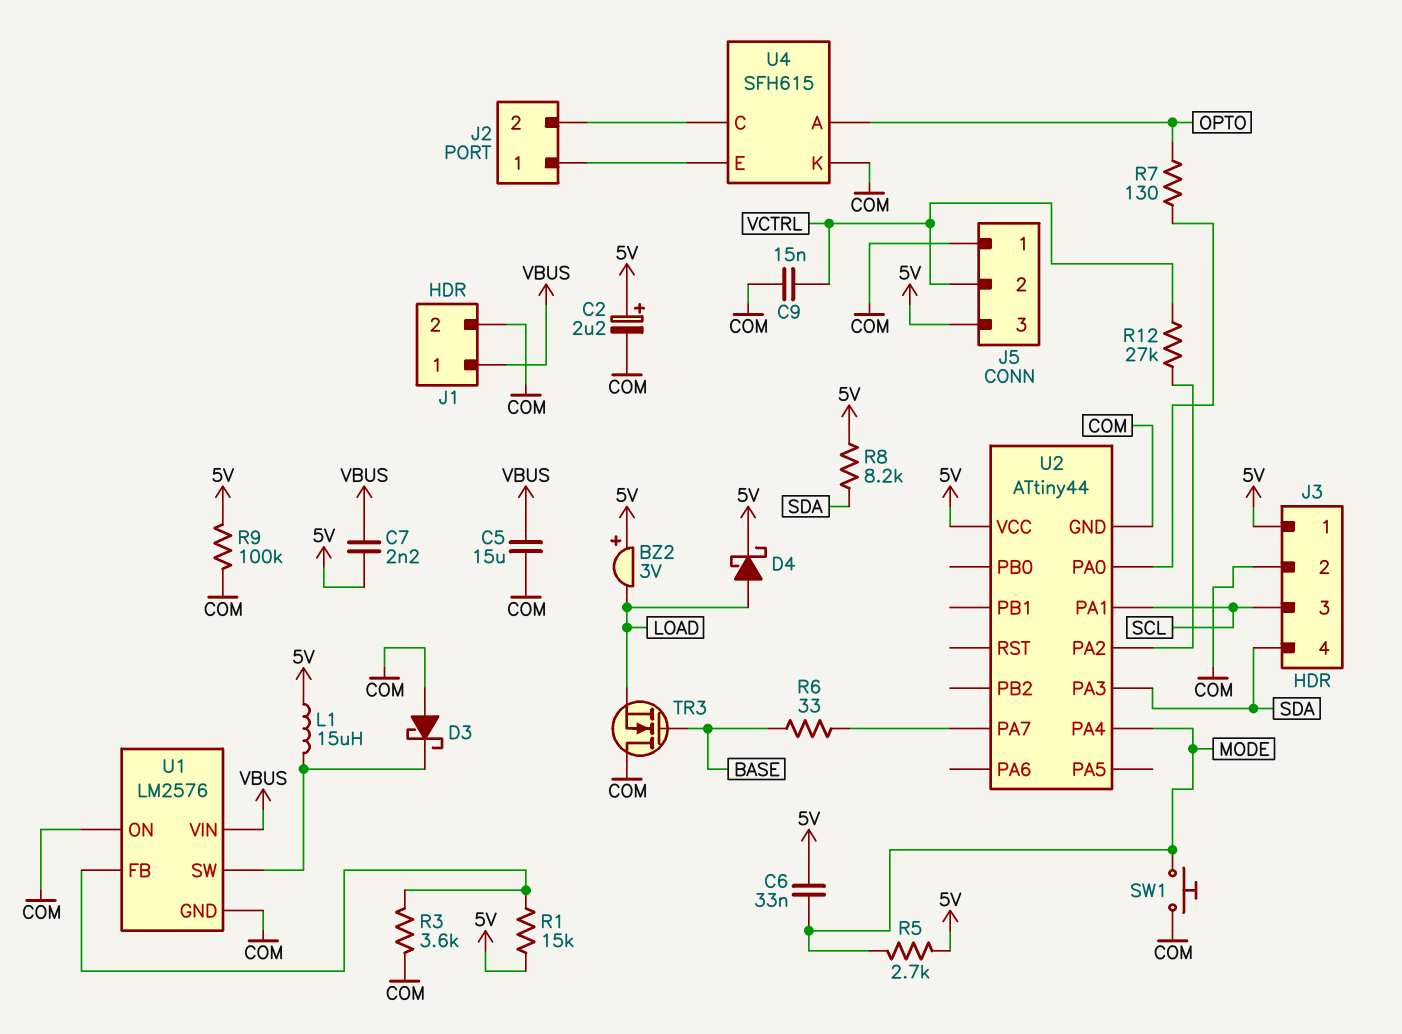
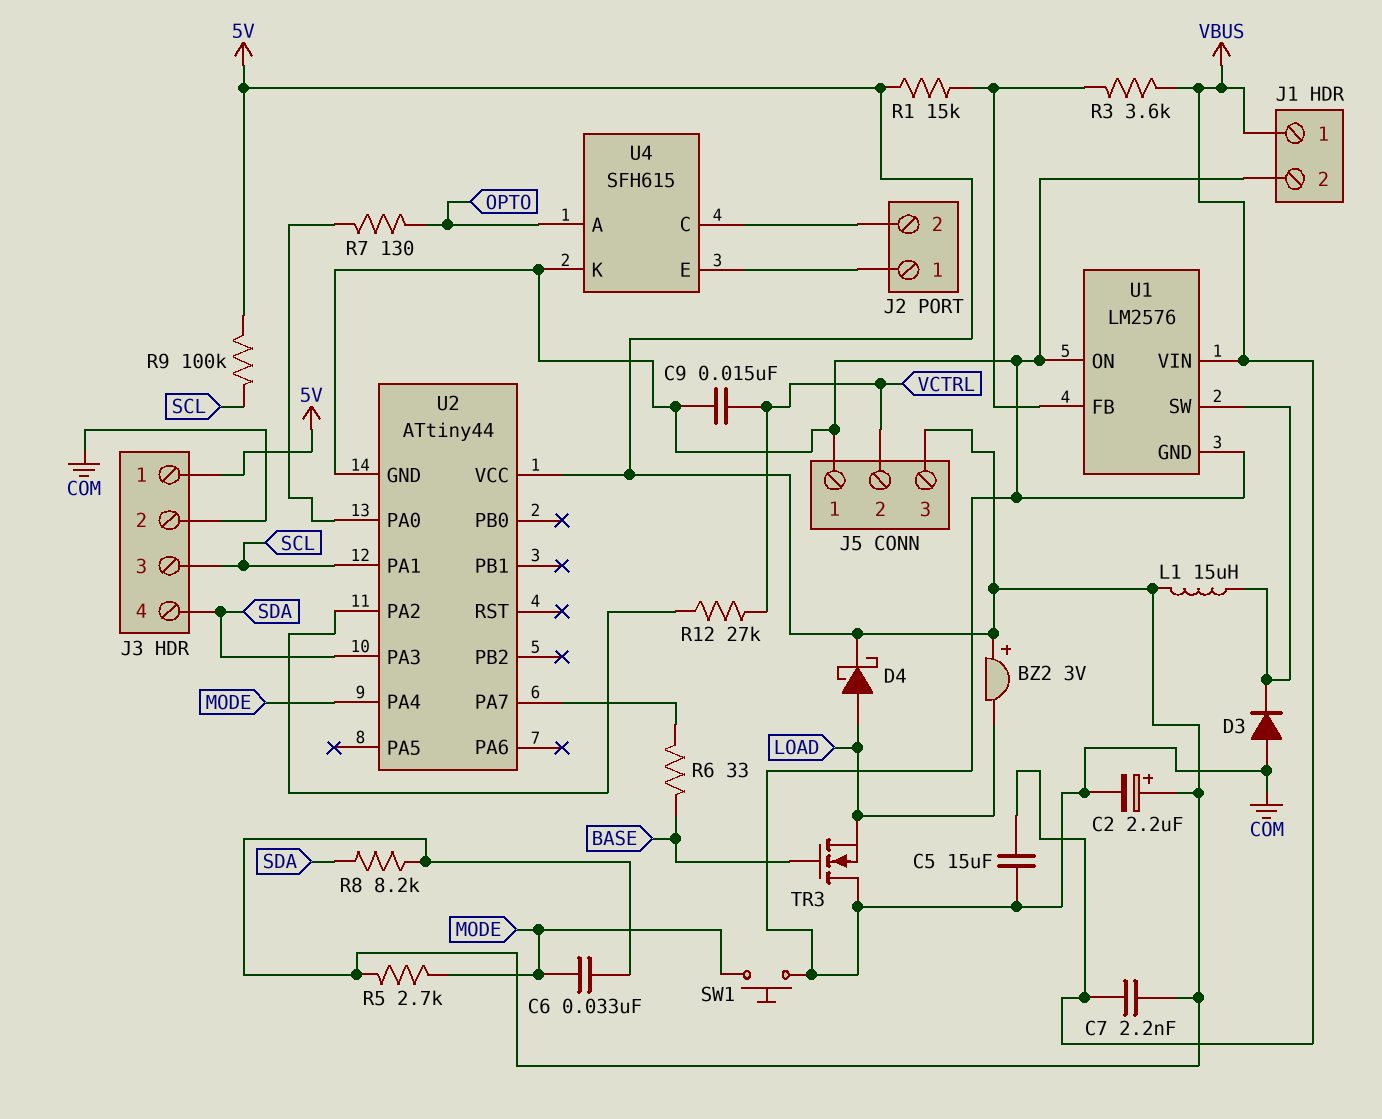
D3: schottky (A COM, K U1/SW) -> diode (A COM, K U1/SW)
R3: 3.6k (COM, U1/FB) -> 3.6k (U1/FB, VBUS)
R9: 100k (5V, COM) -> 100k (5V, SCL)

